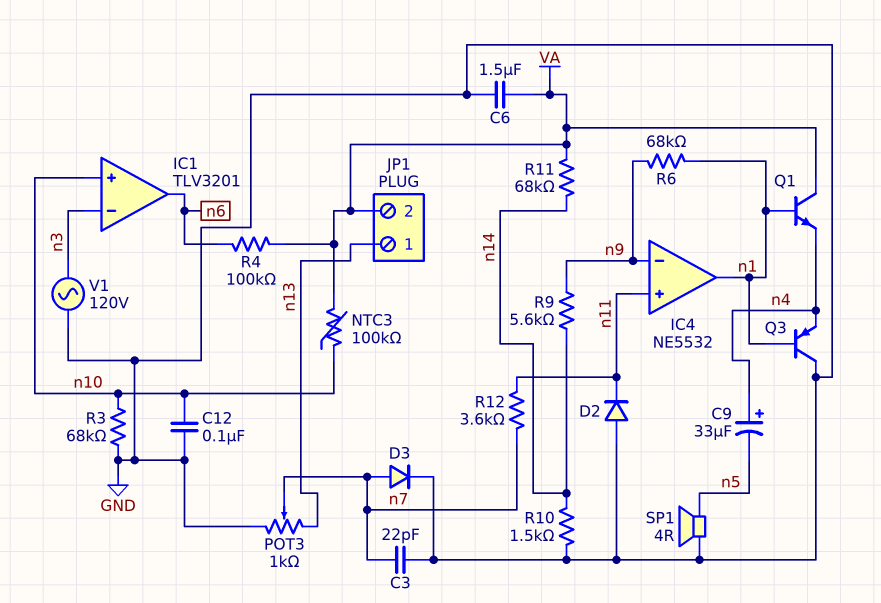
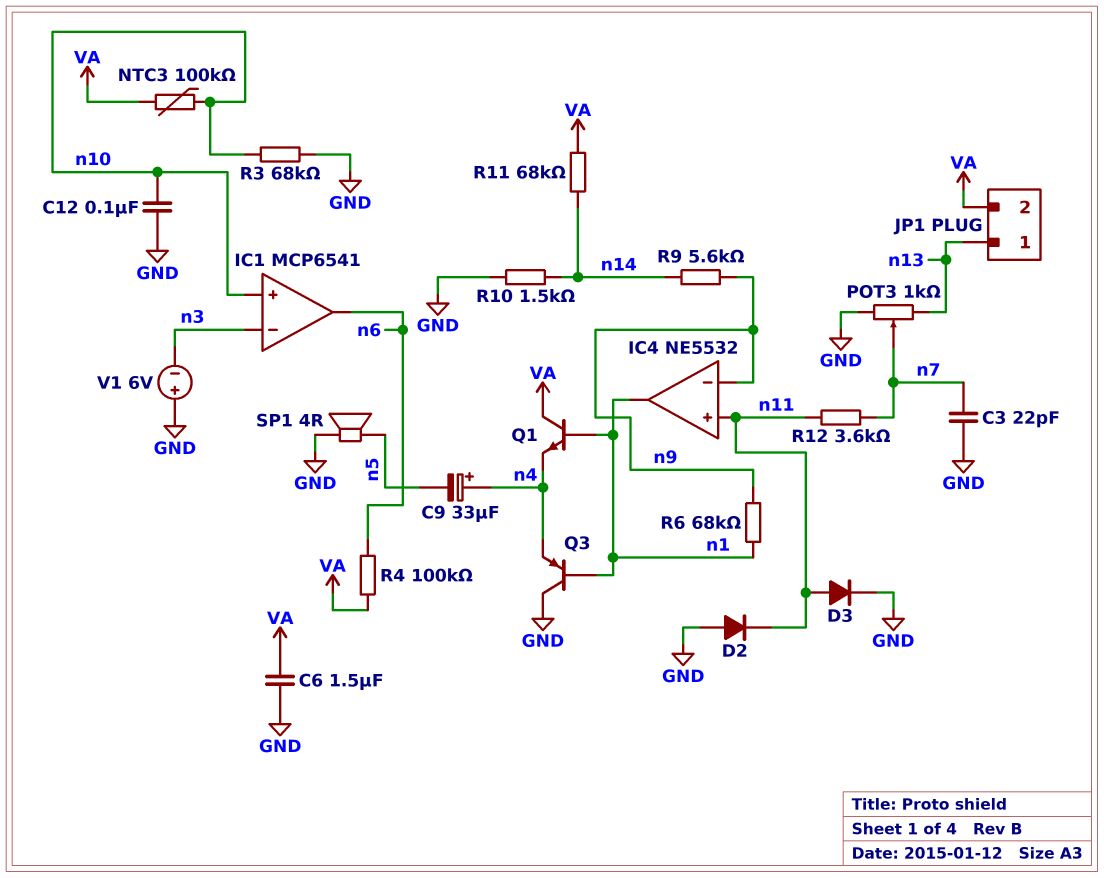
D3: diode (A n7, K GND) -> diode (A n11, K GND)
IC1: TLV3201 -> MCP6541
V1: AC 120V (GND, n3) -> 6V (plus GND, minus n3)

